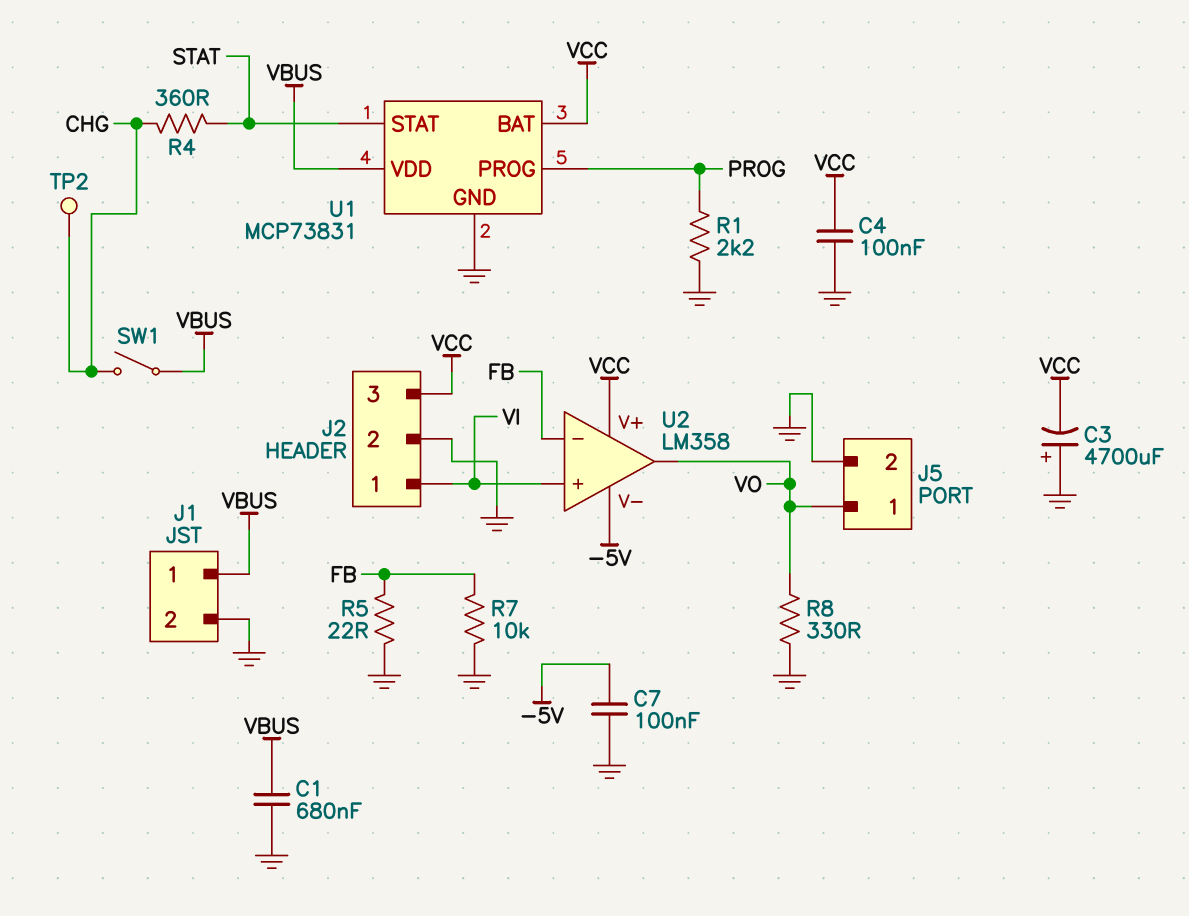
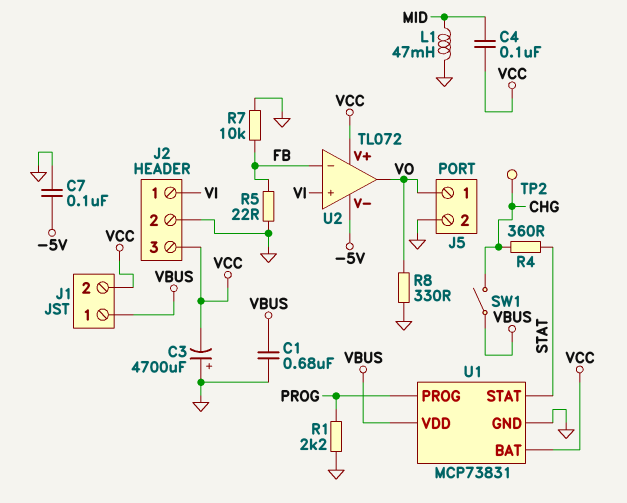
C4: 100nF (GND, VCC) -> 100nF (MID, VCC)
J1 pin 2: GND -> VCC
L1: none -> 47mH (GND, MID)
U2: LM358 -> TL072

